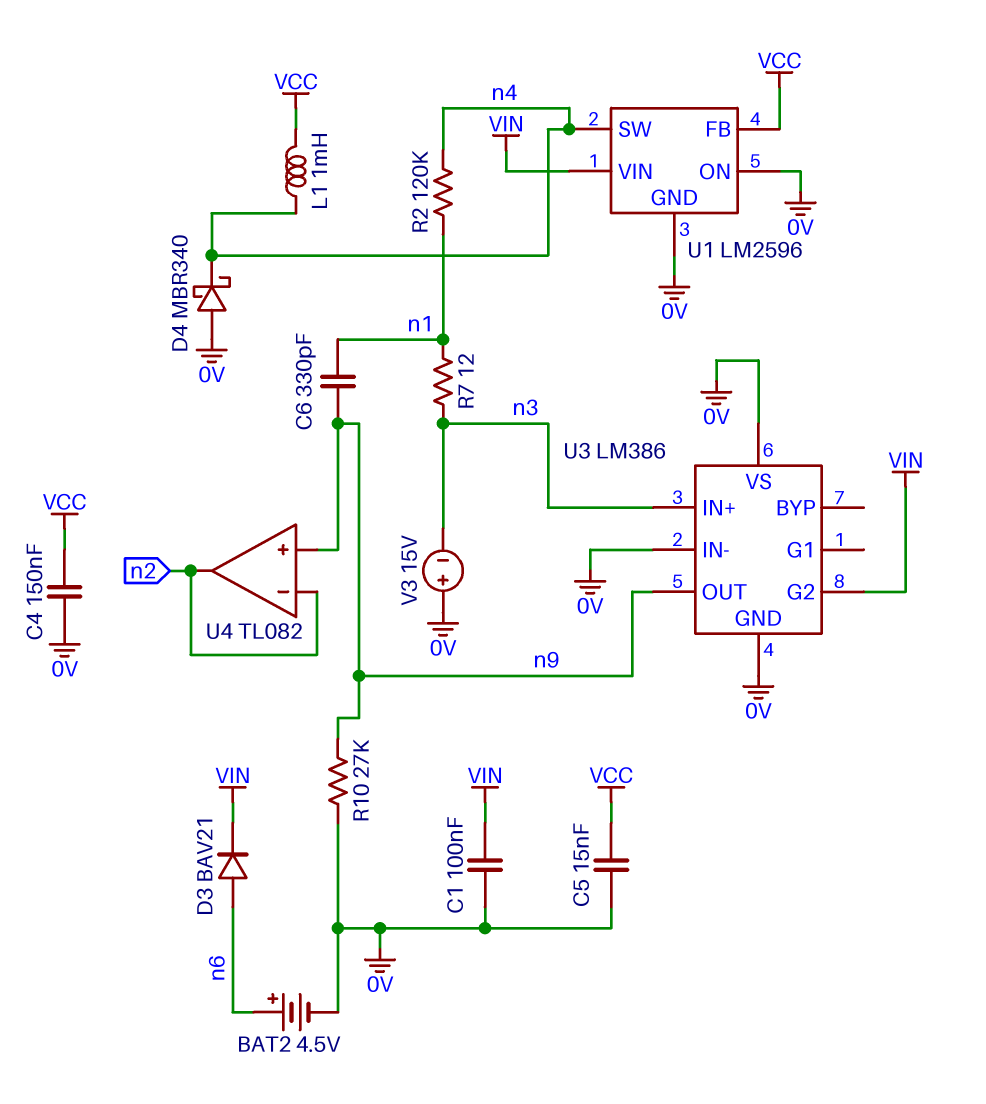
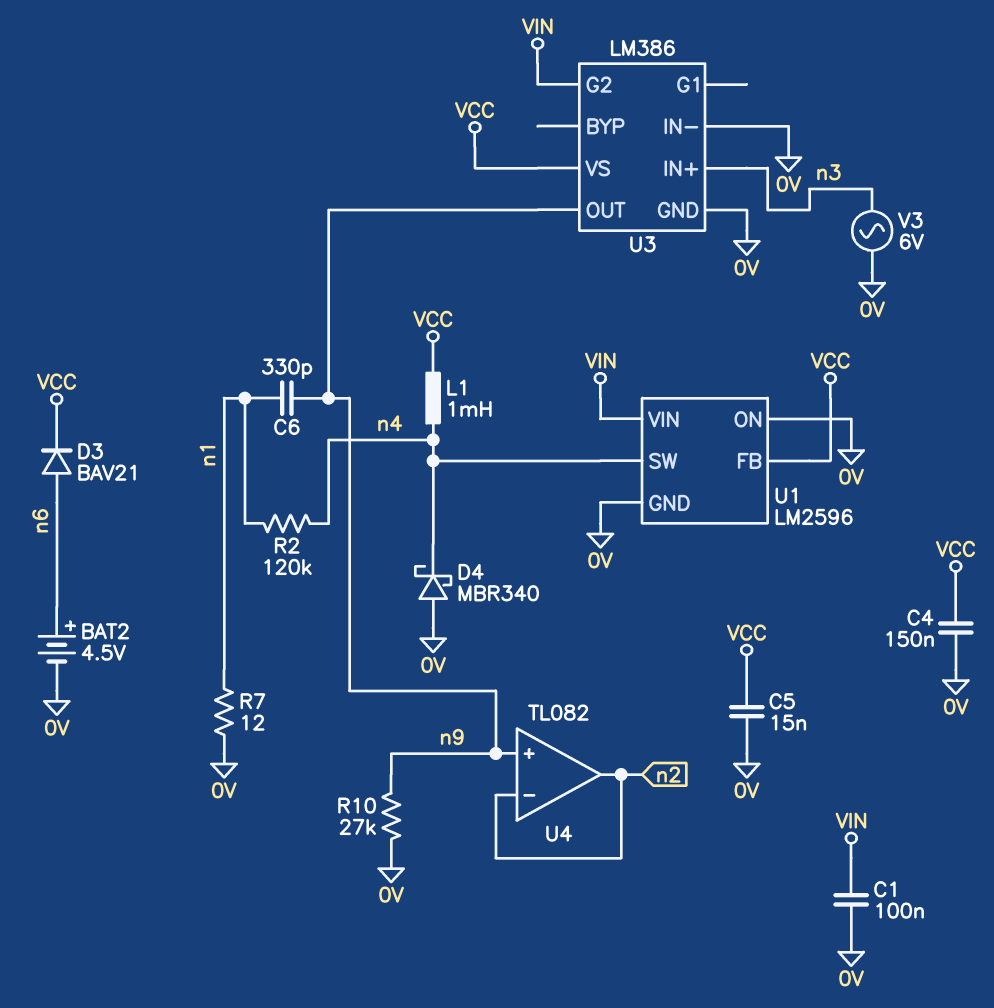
D3: diode BAV21 (A n6, K VIN) -> diode BAV21 (A n6, K VCC)
R7: 12 (n1, n3) -> 12 (0V, n1)
U3 pin VS: 0V -> VCC
V3: 15V (plus 0V, minus n3) -> AC 6V (0V, n3)

